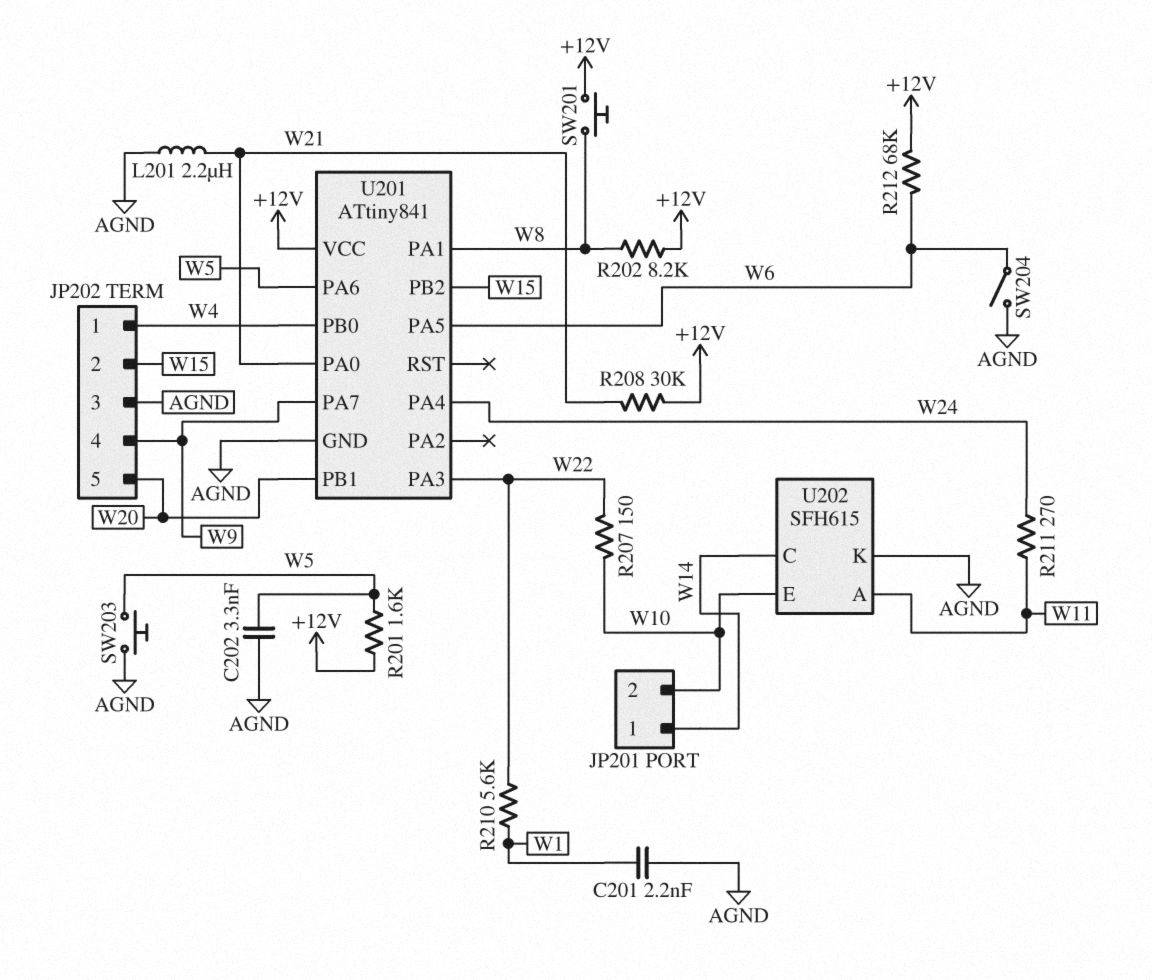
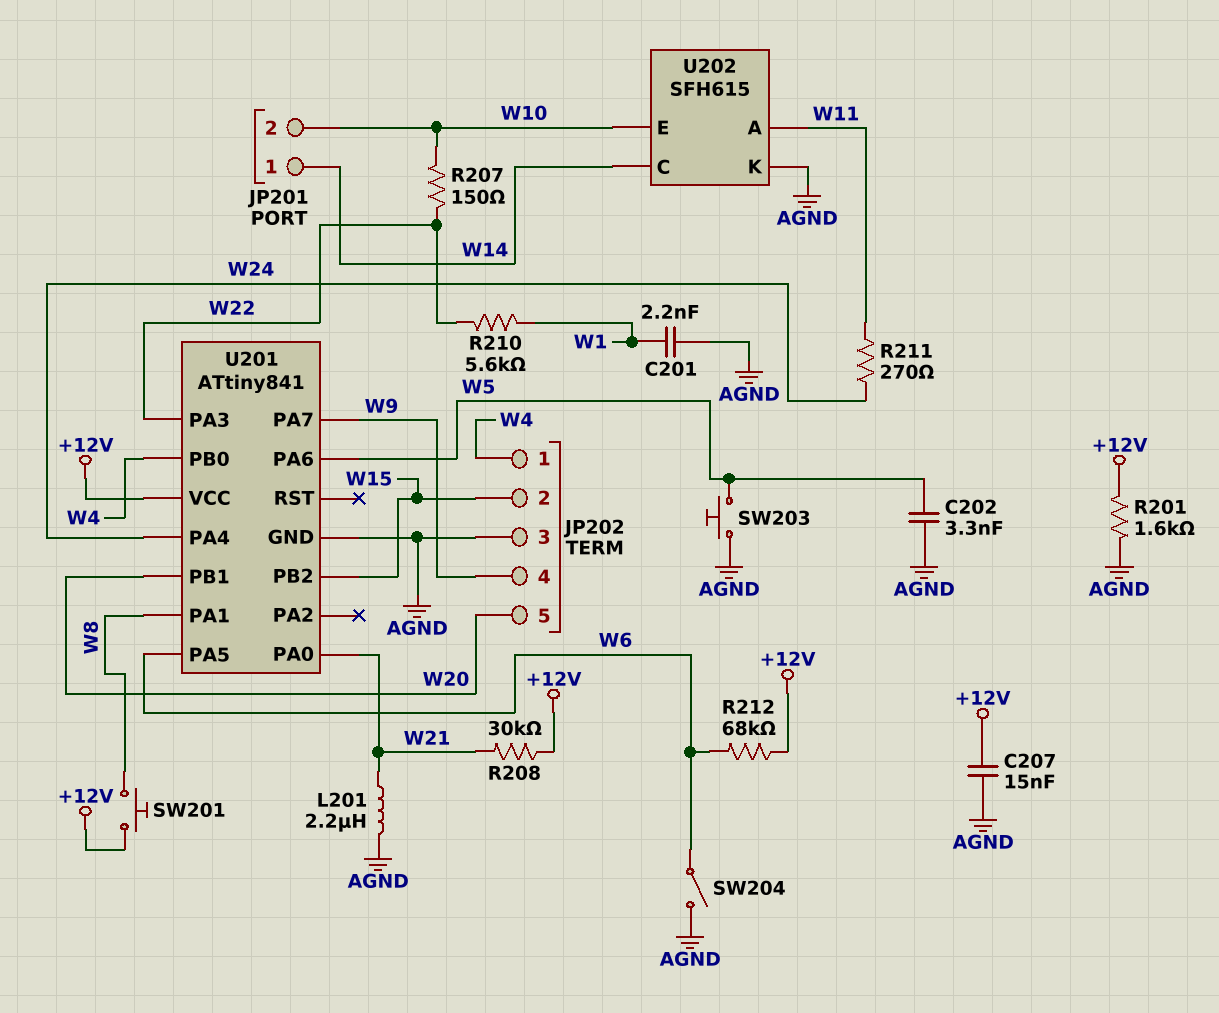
C207: none -> 15nF (+12V, AGND)
R201: 1.6k (+12V, W5) -> 1.6k (+12V, AGND)
R202: 8.2k (+12V, W8) -> none

